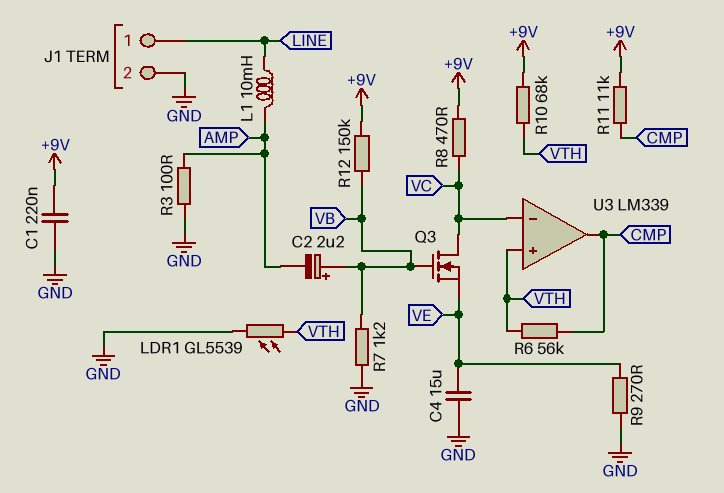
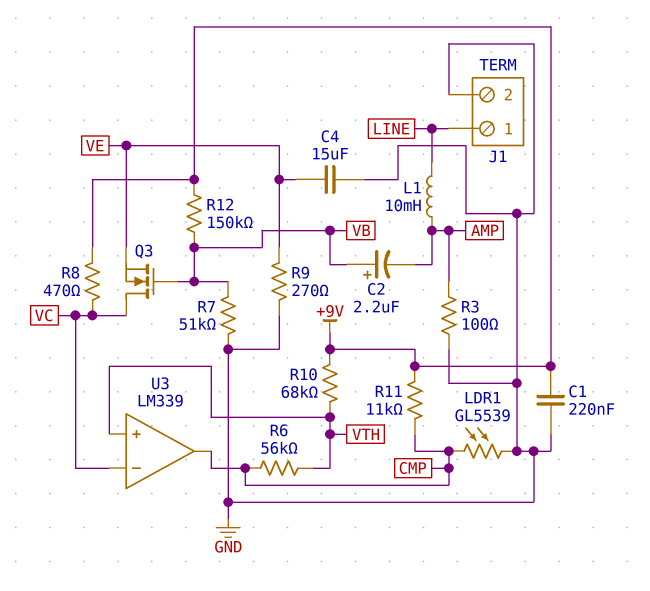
LDR1: GL5539 (GND, VTH) -> GL5539 (CMP, GND)
R7: 1.2k (GND, VB) -> 51k (GND, VB)

